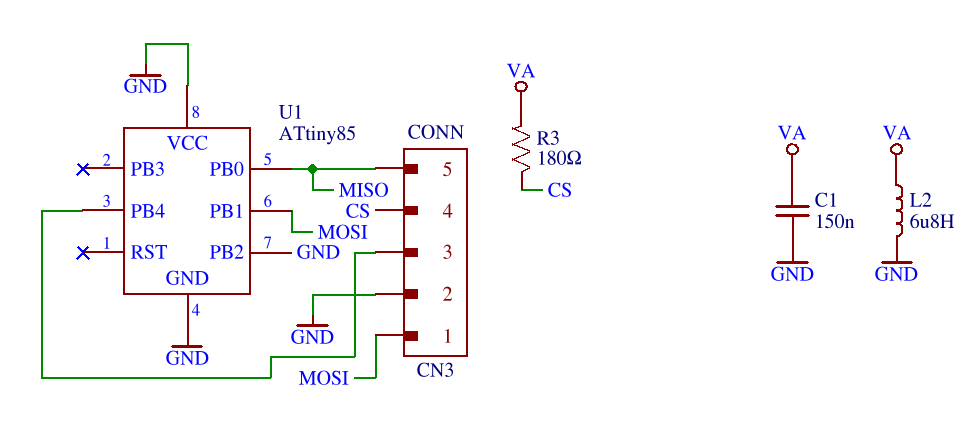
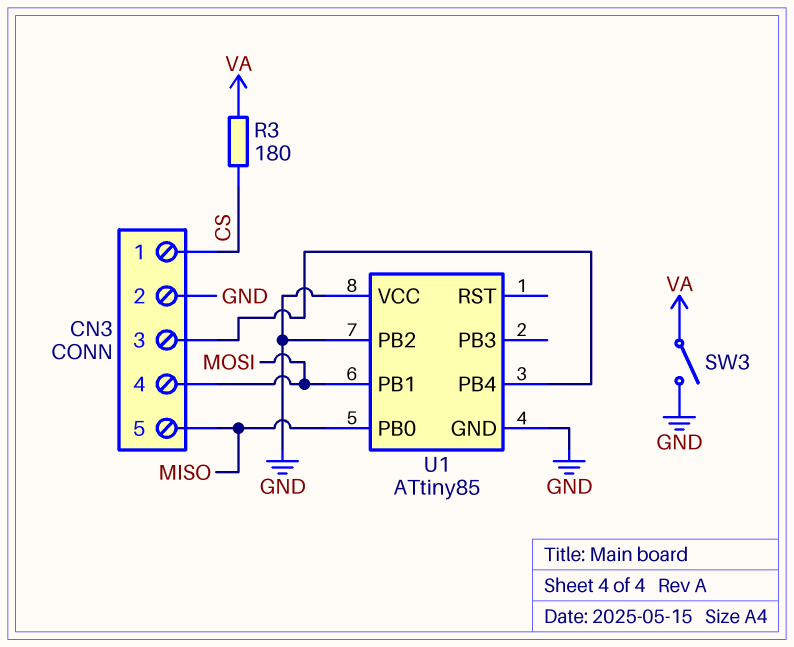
C1: 150nF (GND, VA) -> none
CN3 pin 1: MOSI -> CS
CN3 pin 4: CS -> MOSI
L2: 6.8uH (GND, VA) -> none
SW3: none -> switch (GND, VA)

